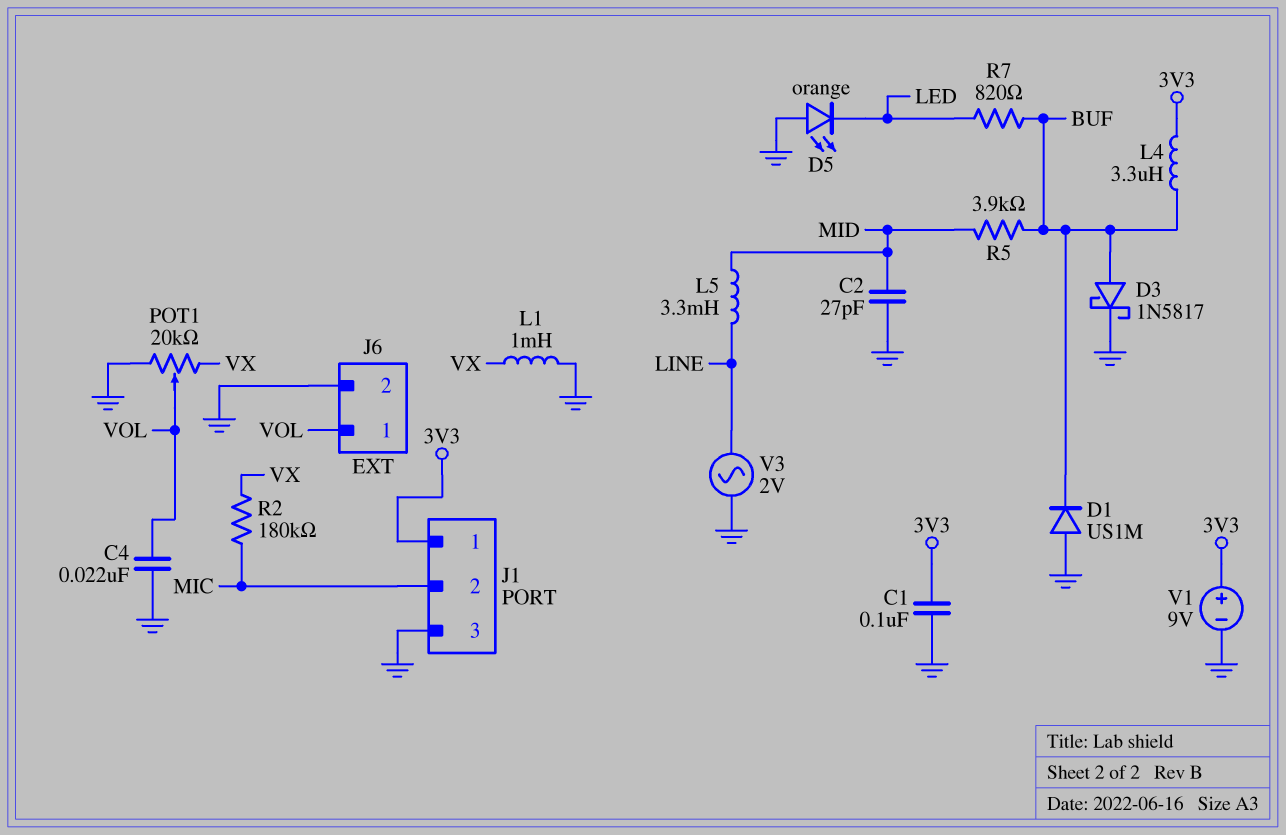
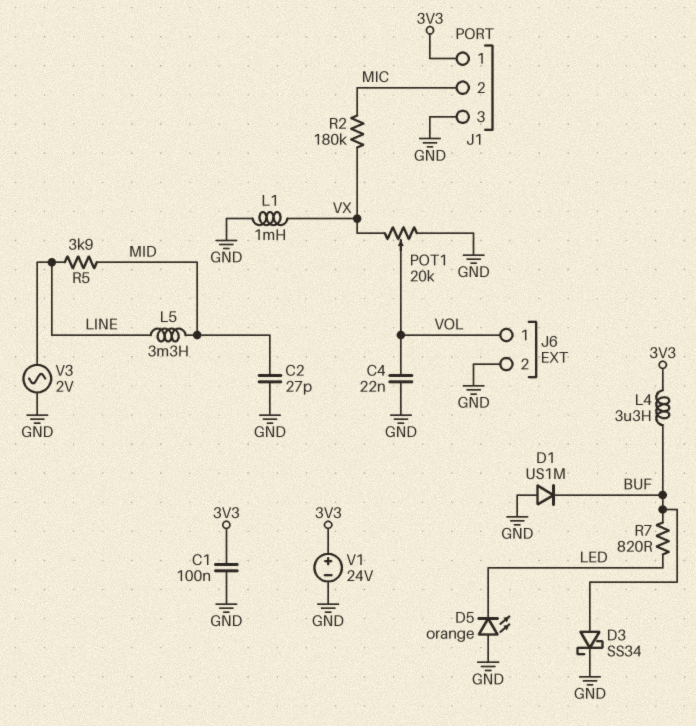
D3: schottky 1N5817 (A BUF, K GND) -> schottky SS34 (A BUF, K GND)
R5: 3.9k (BUF, MID) -> 3.9k (LINE, MID)
V1: 9V (plus 3V3, minus GND) -> 24V (plus 3V3, minus GND)

